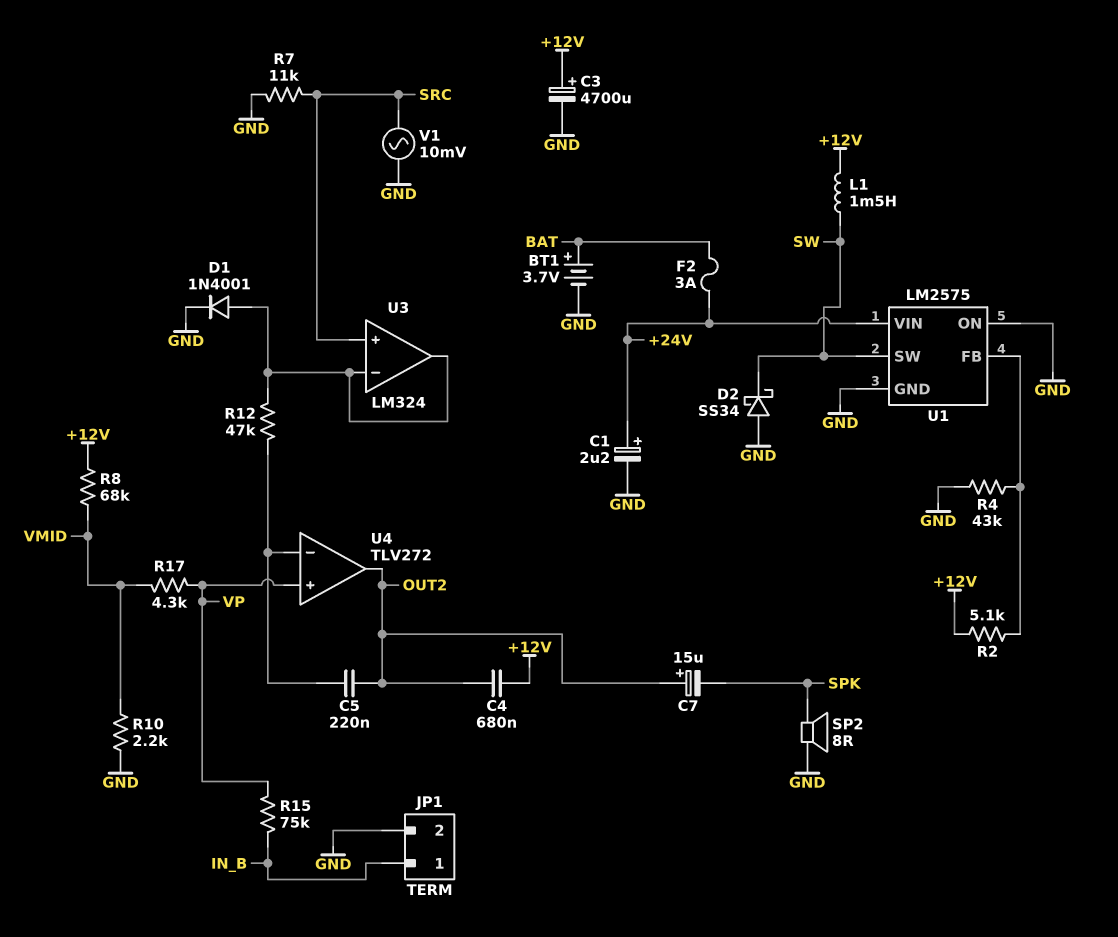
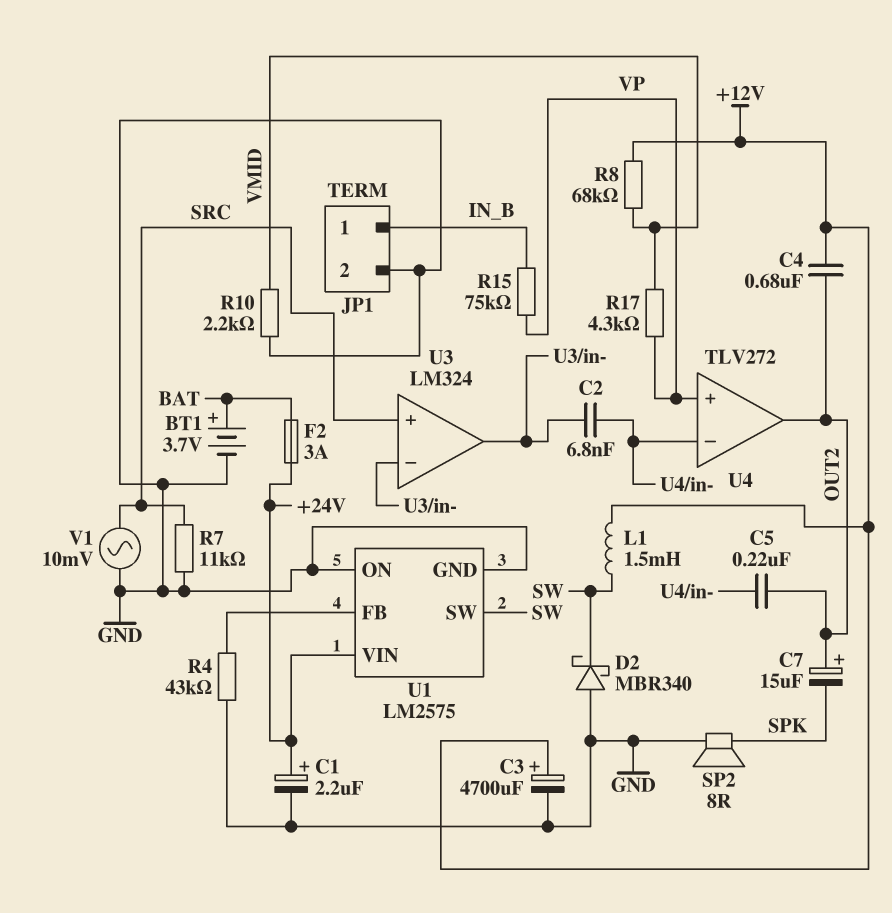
C2: none -> 6.8nF (U3/in-, U4/in-)
D1: diode 1N4001 (A U3/in-, K GND) -> none
D2: schottky SS34 (A GND, K SW) -> schottky MBR340 (A GND, K SW)
R2: 5.1k (+12V, U1/FB) -> none
R12: 47k (U3/in-, U4/in-) -> none

